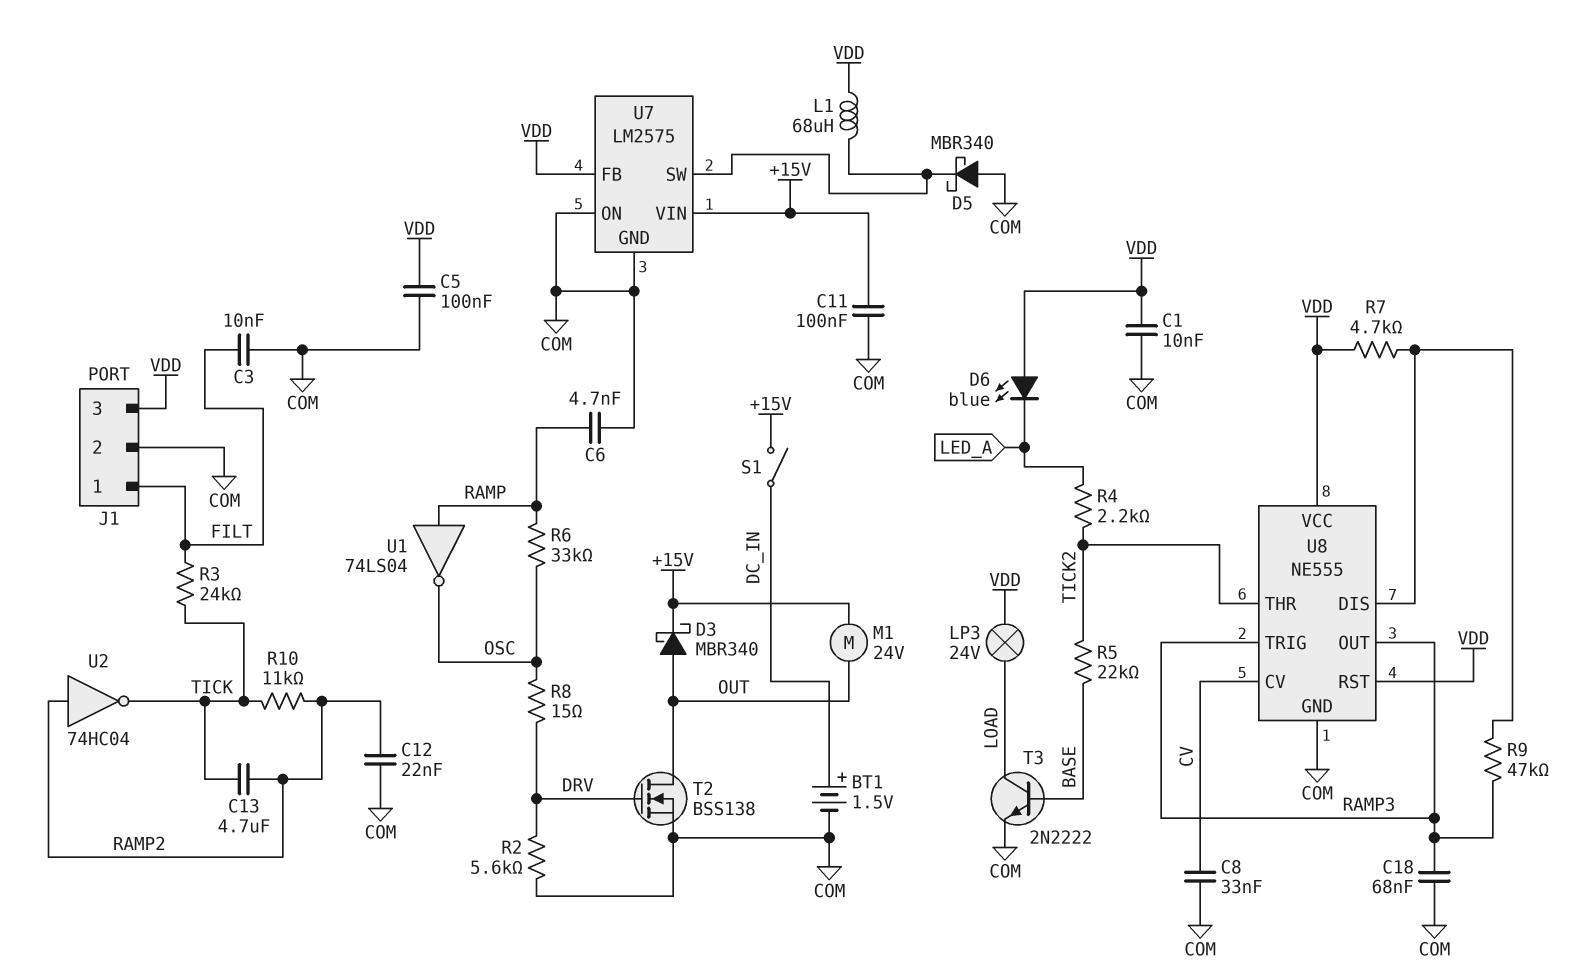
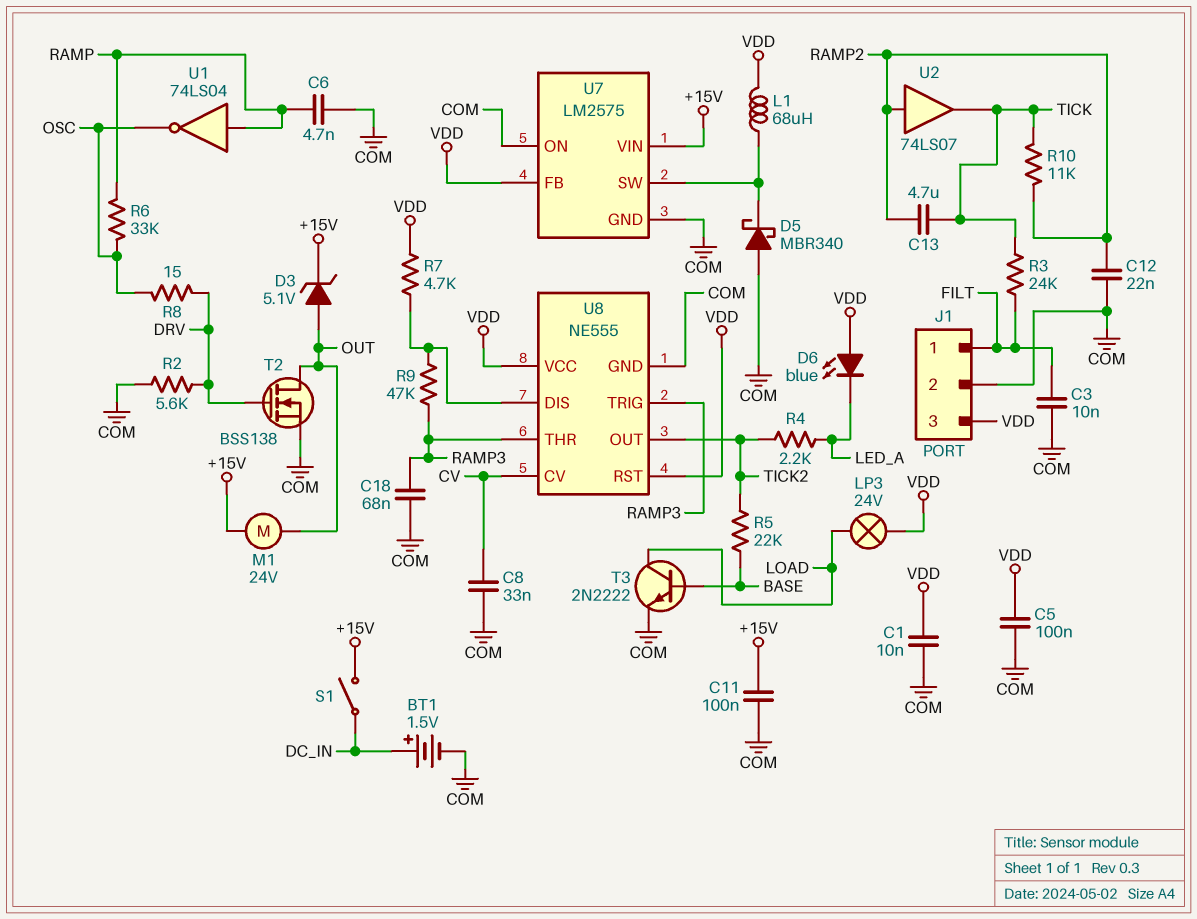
D3: schottky MBR340 (A OUT, K +15V) -> zener 5.1V (A OUT, K +15V)
U2: NOT 74HC04 (in RAMP2, out TICK) -> buffer 74LS07 (in RAMP2, out TICK)
U8 pin OUT: RAMP3 -> TICK2
U8 pin THR: TICK2 -> RAMP3

